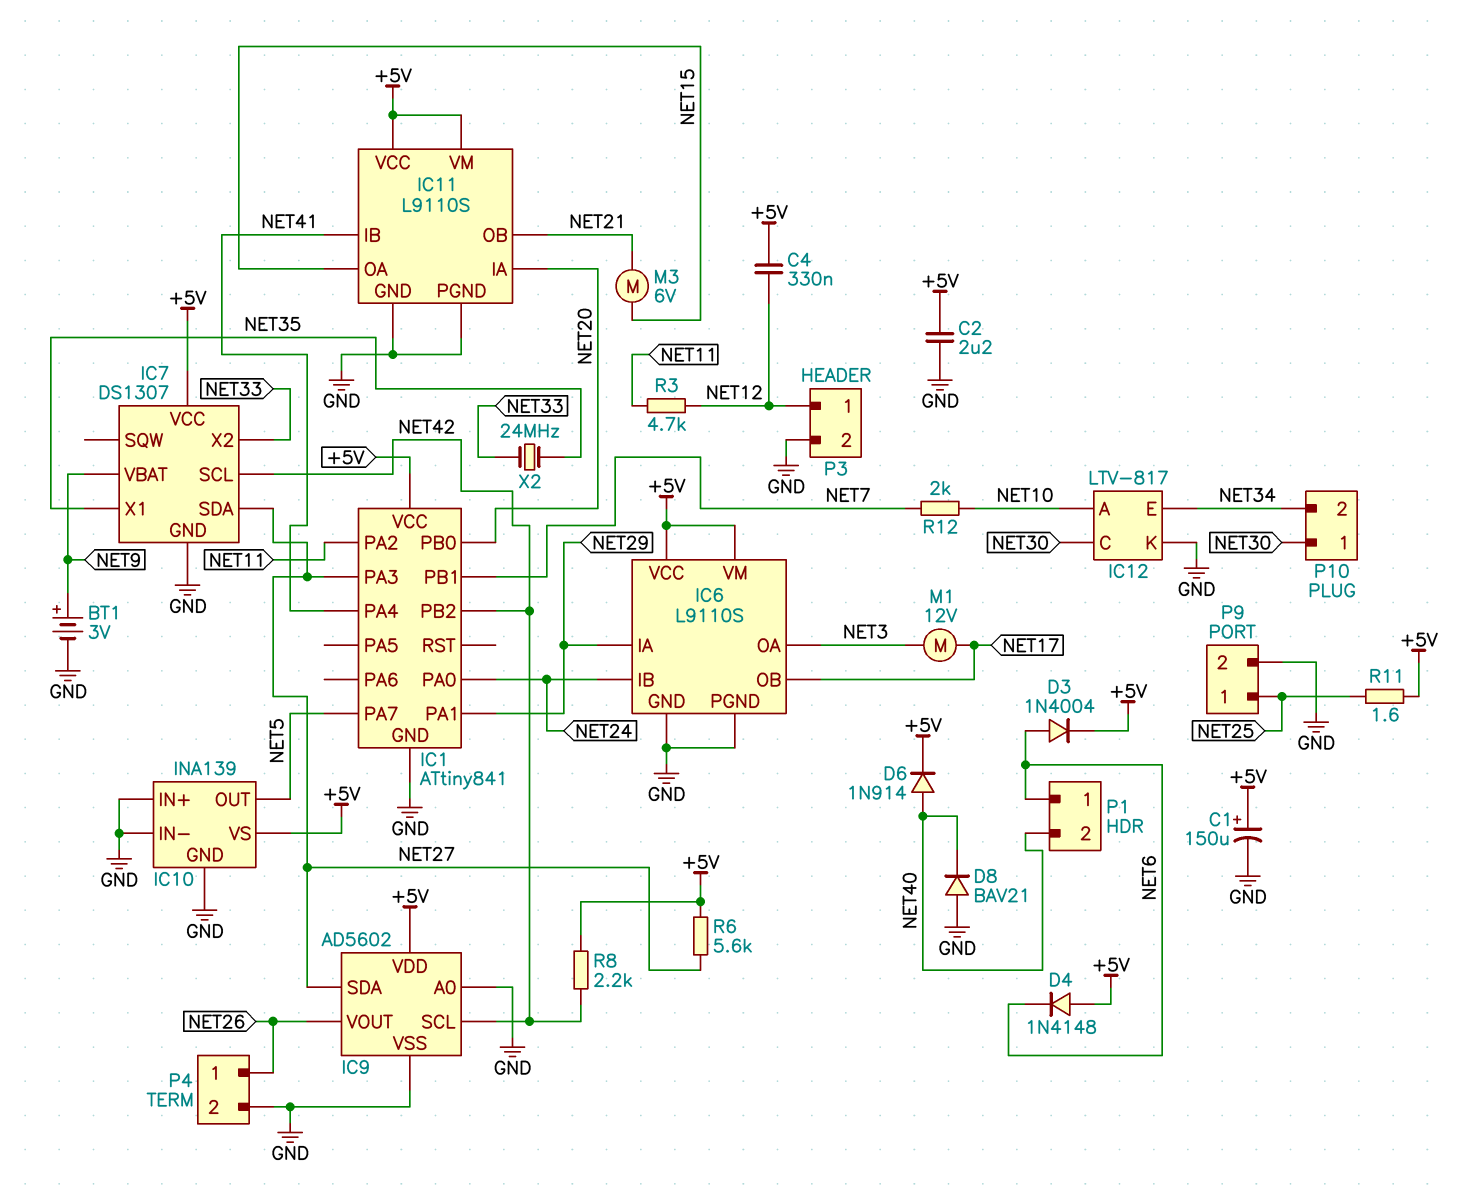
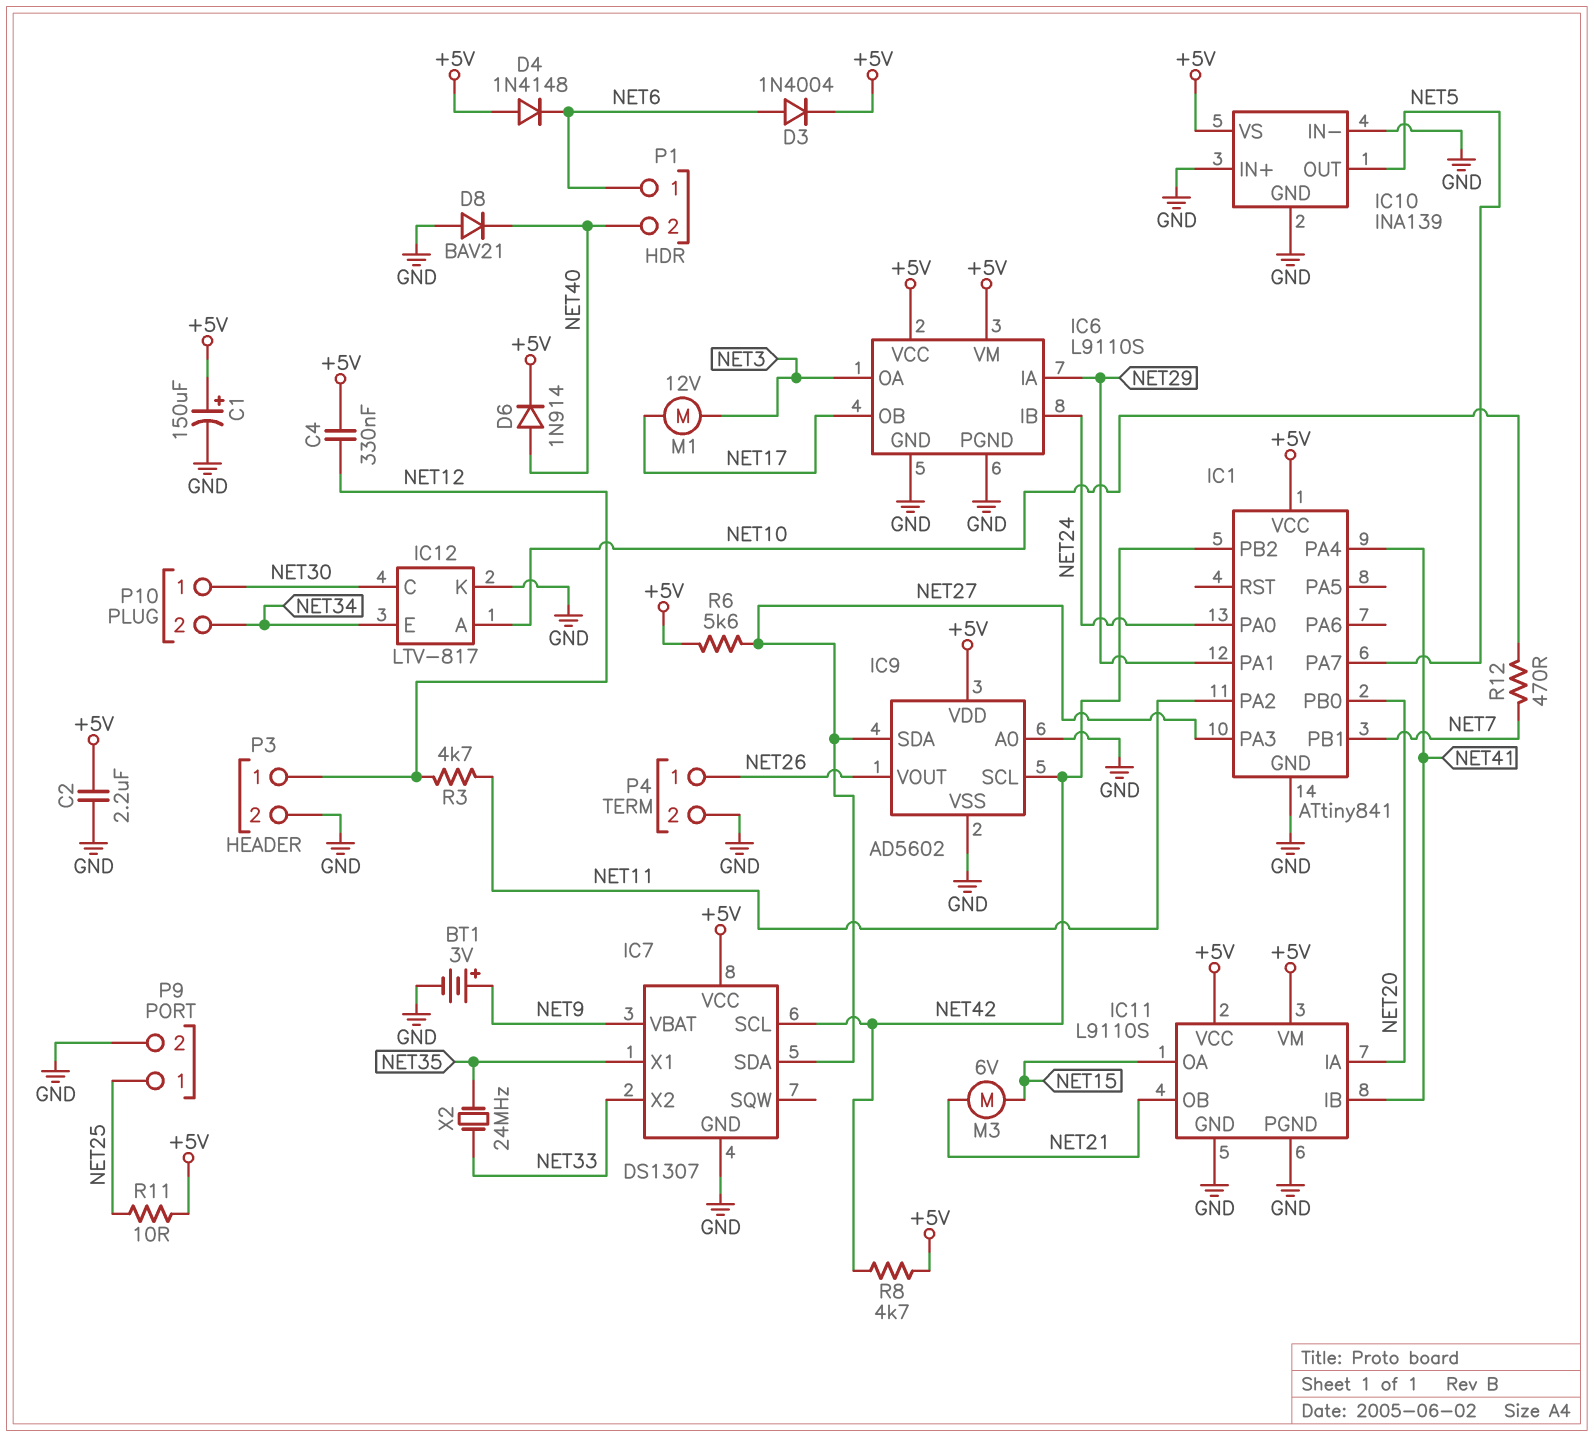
R8: 2.2k (+5V, NET42) -> 4.7k (+5V, NET42)
R11: 1.6 (+5V, NET25) -> 10 (+5V, NET25)
R12: 2k (NET7, NET10) -> 470 (NET7, NET10)

